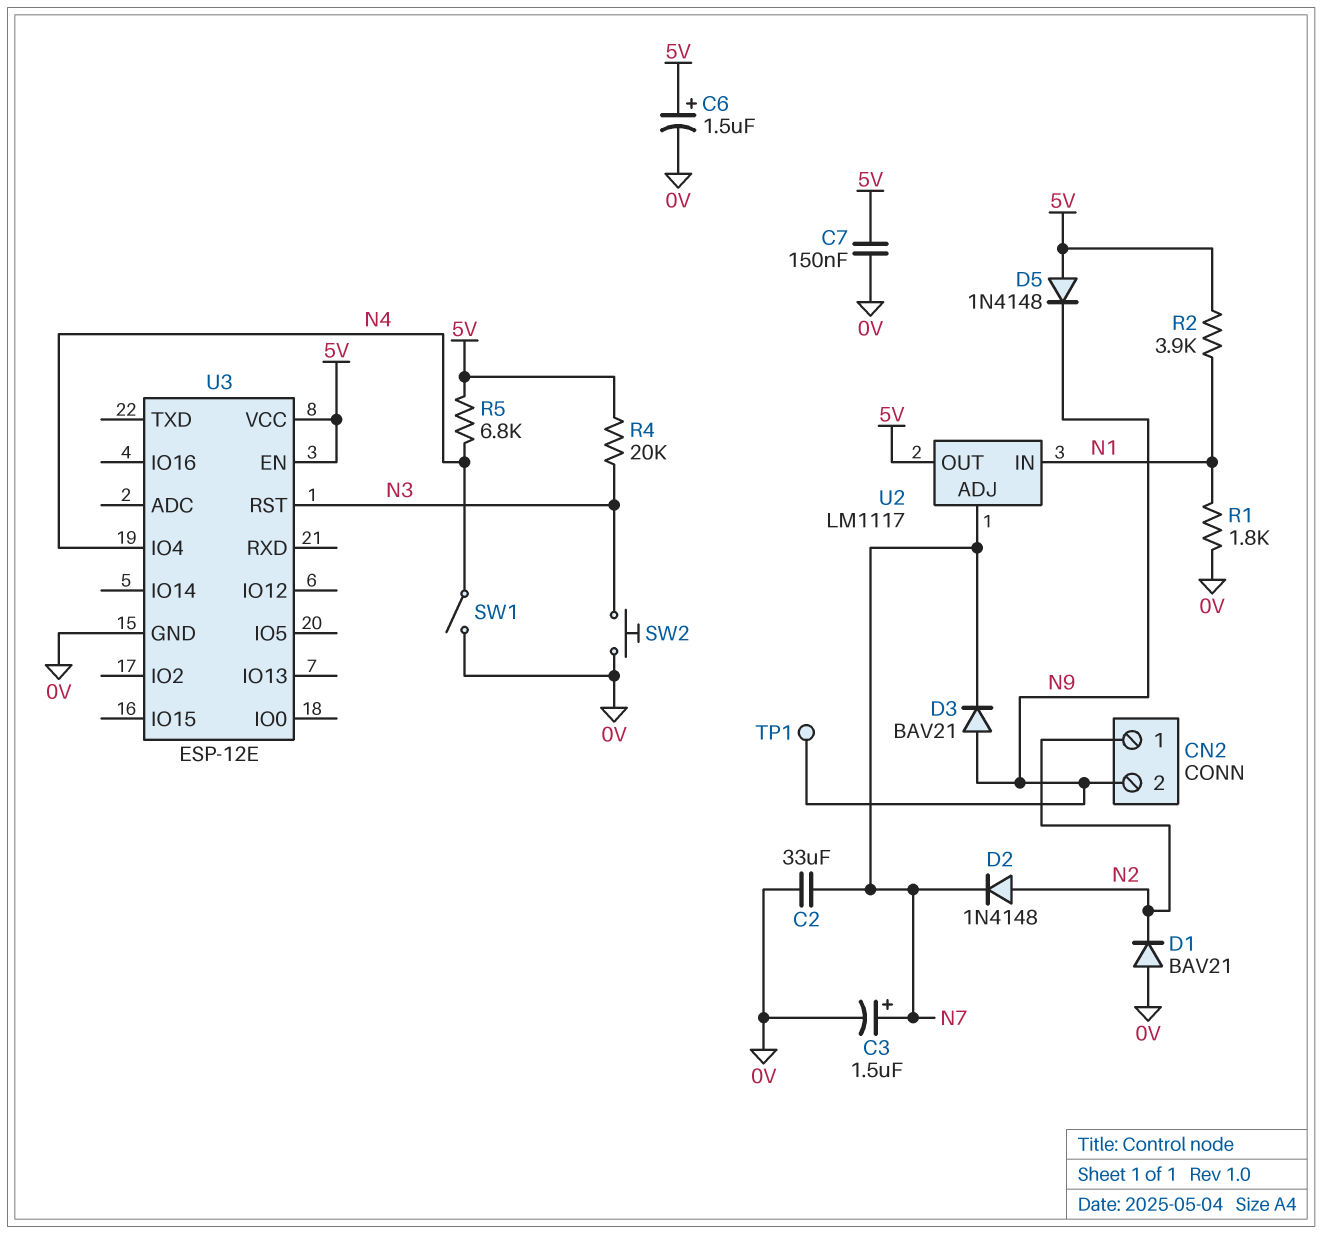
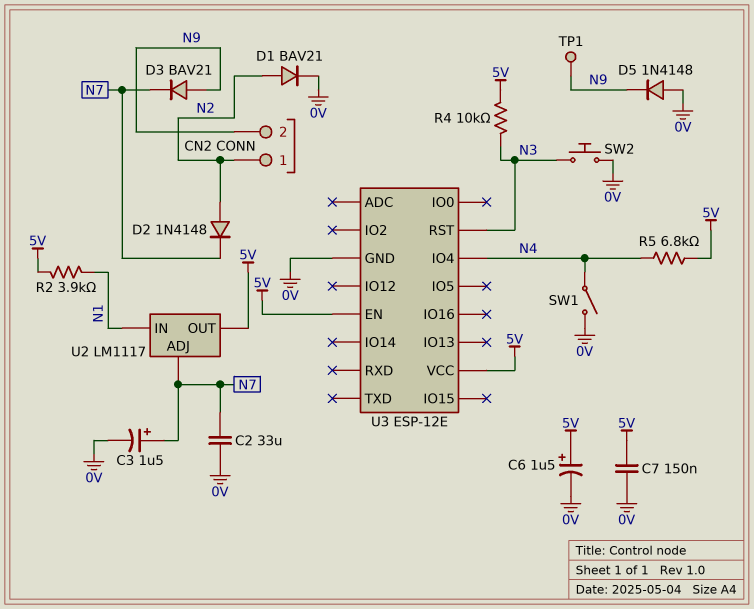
D1: diode BAV21 (A 0V, K N2) -> diode BAV21 (A N2, K 0V)
D5: diode 1N4148 (A 5V, K N9) -> diode 1N4148 (A 0V, K N9)
R1: 1.8k (0V, N1) -> none
R4: 20k (5V, N3) -> 10k (5V, N3)

